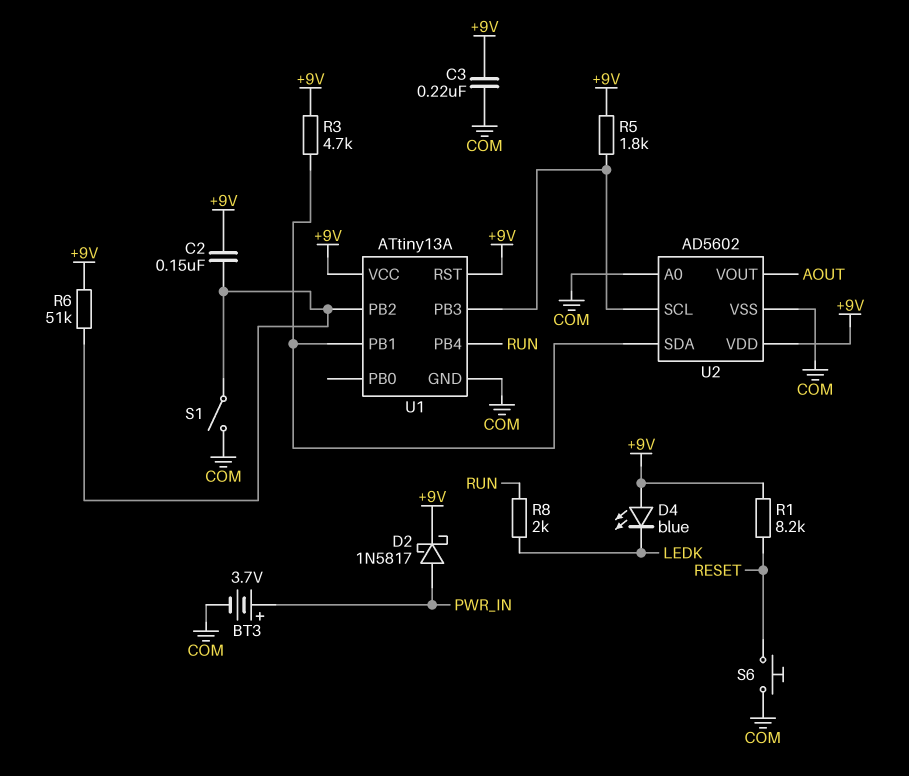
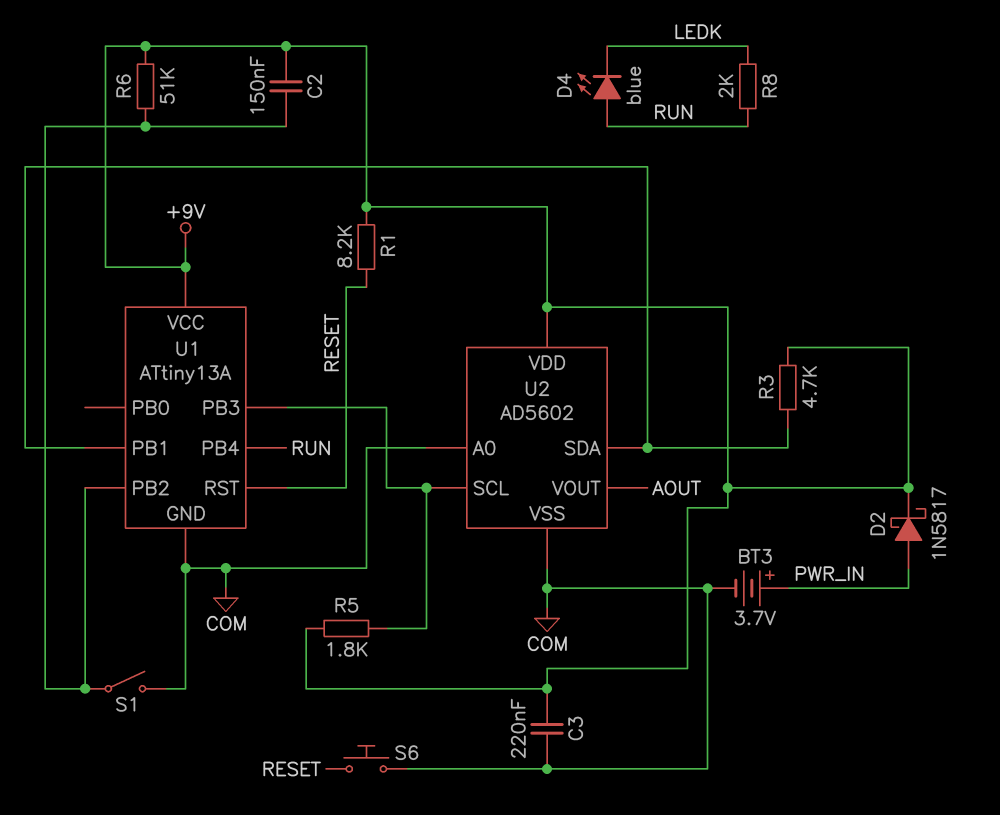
D4: LED blue (A +9V, K LEDK) -> LED blue (A RUN, K LEDK)
U1 pin RST: +9V -> RESET

